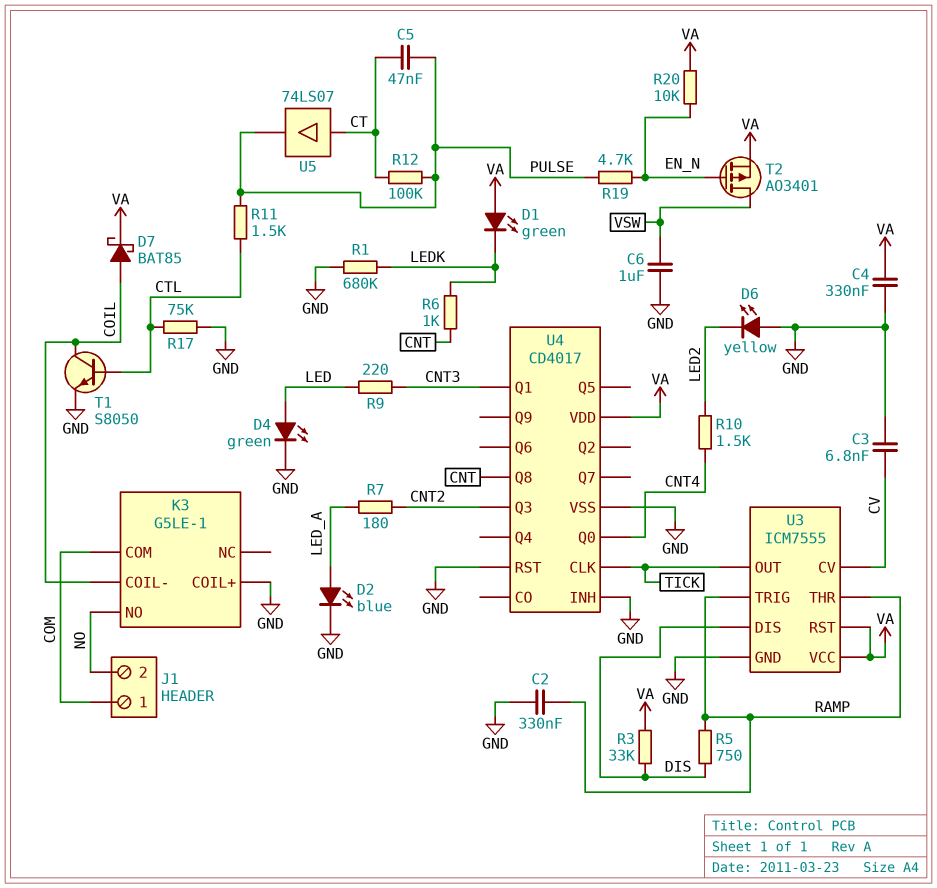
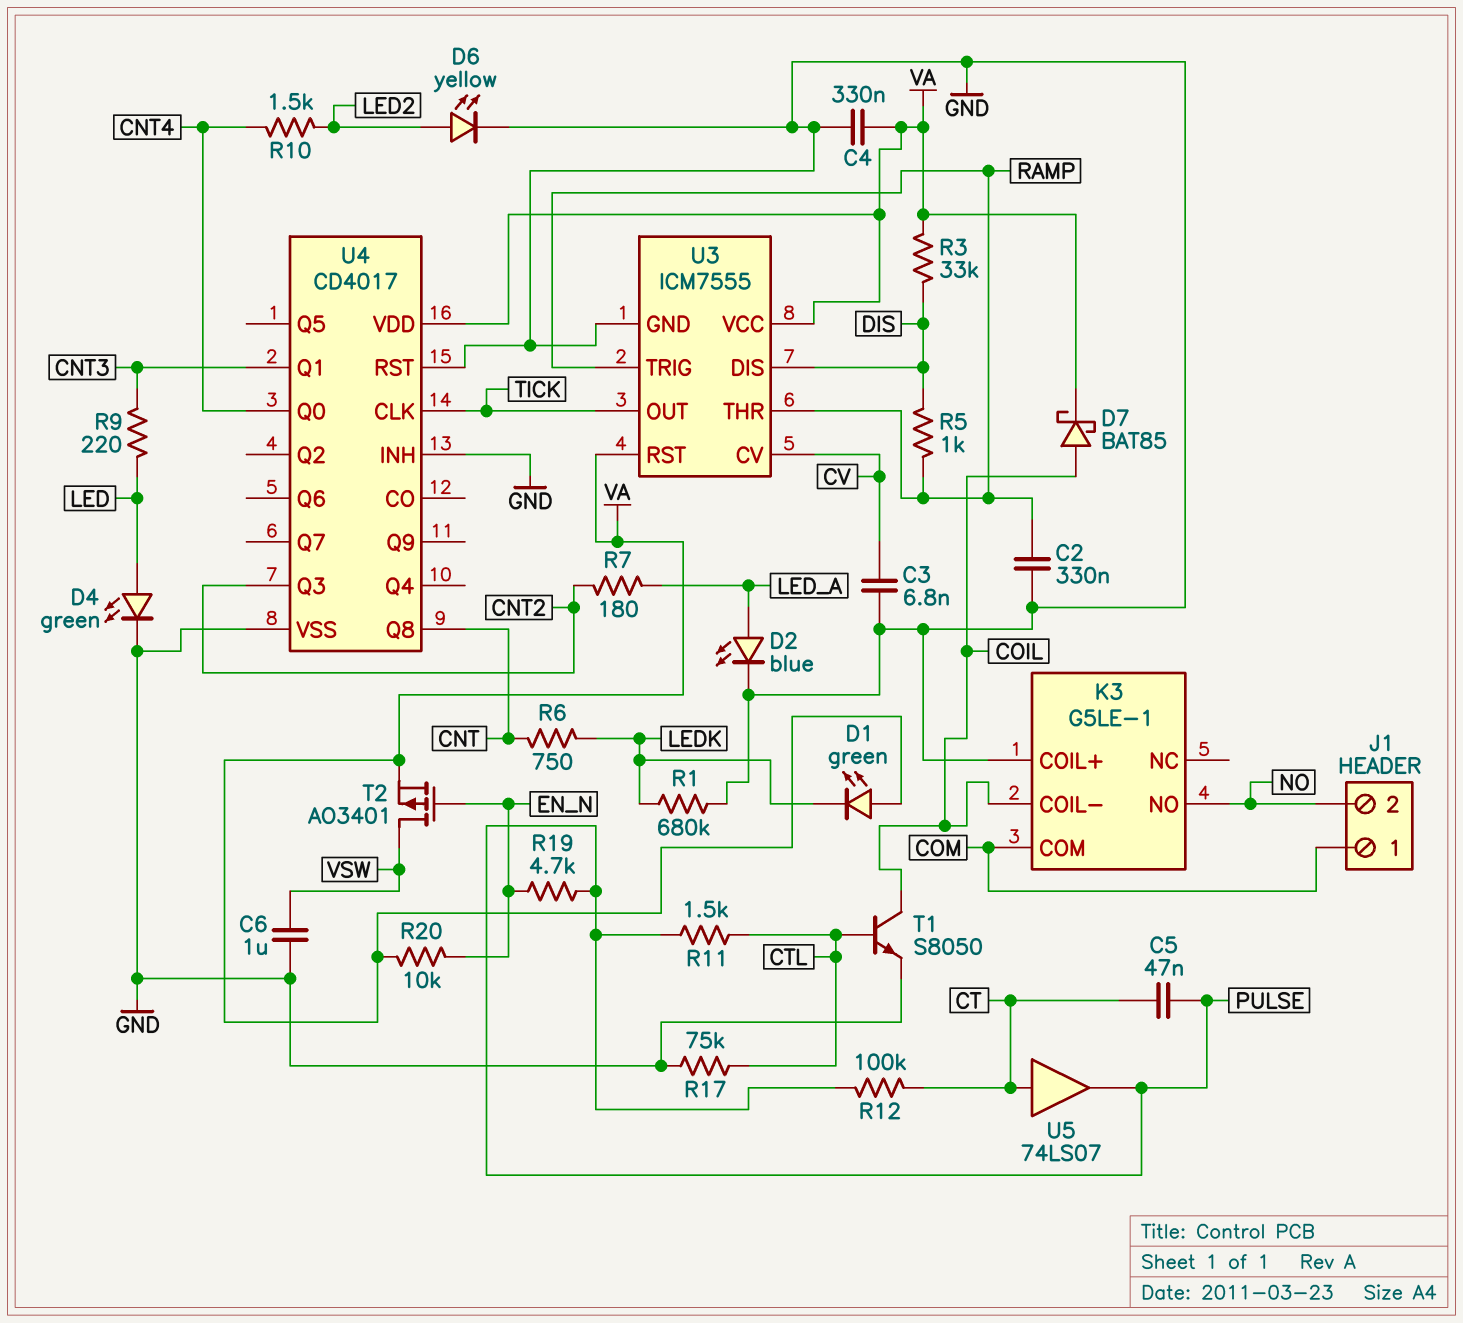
D6: LED yellow (A GND, K LED2) -> LED yellow (A LED2, K GND)
R5: 750 (DIS, RAMP) -> 1k (DIS, RAMP)
R6: 1k (CNT, LEDK) -> 750 (CNT, LEDK)

